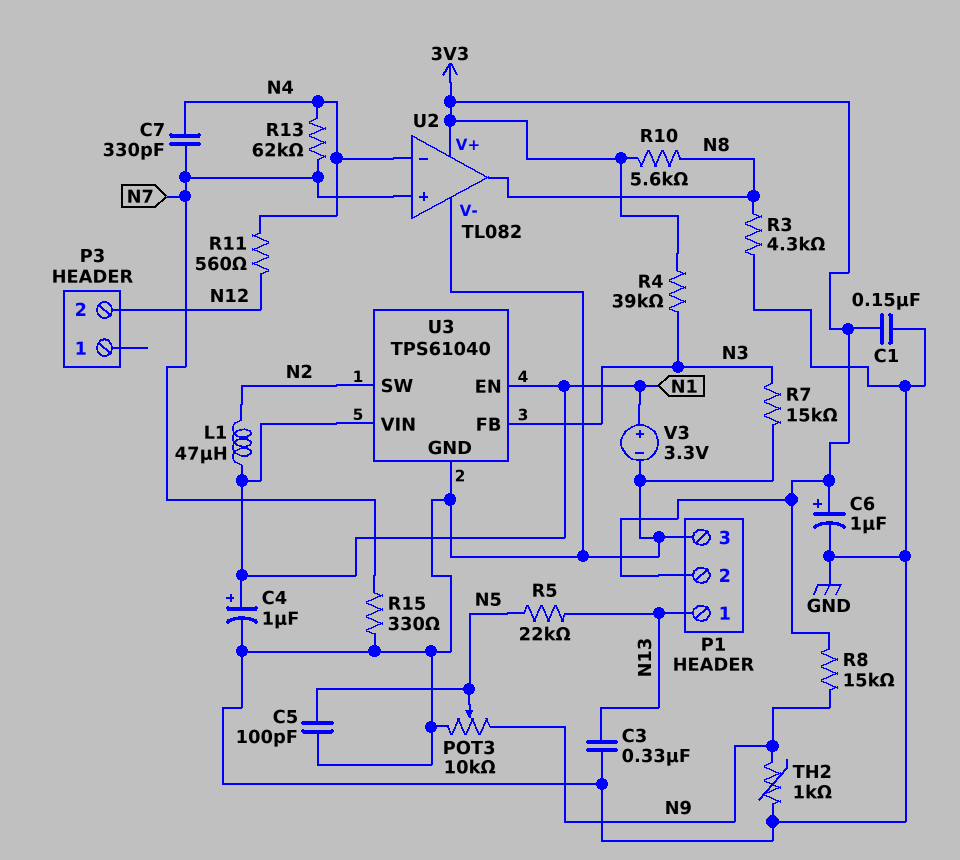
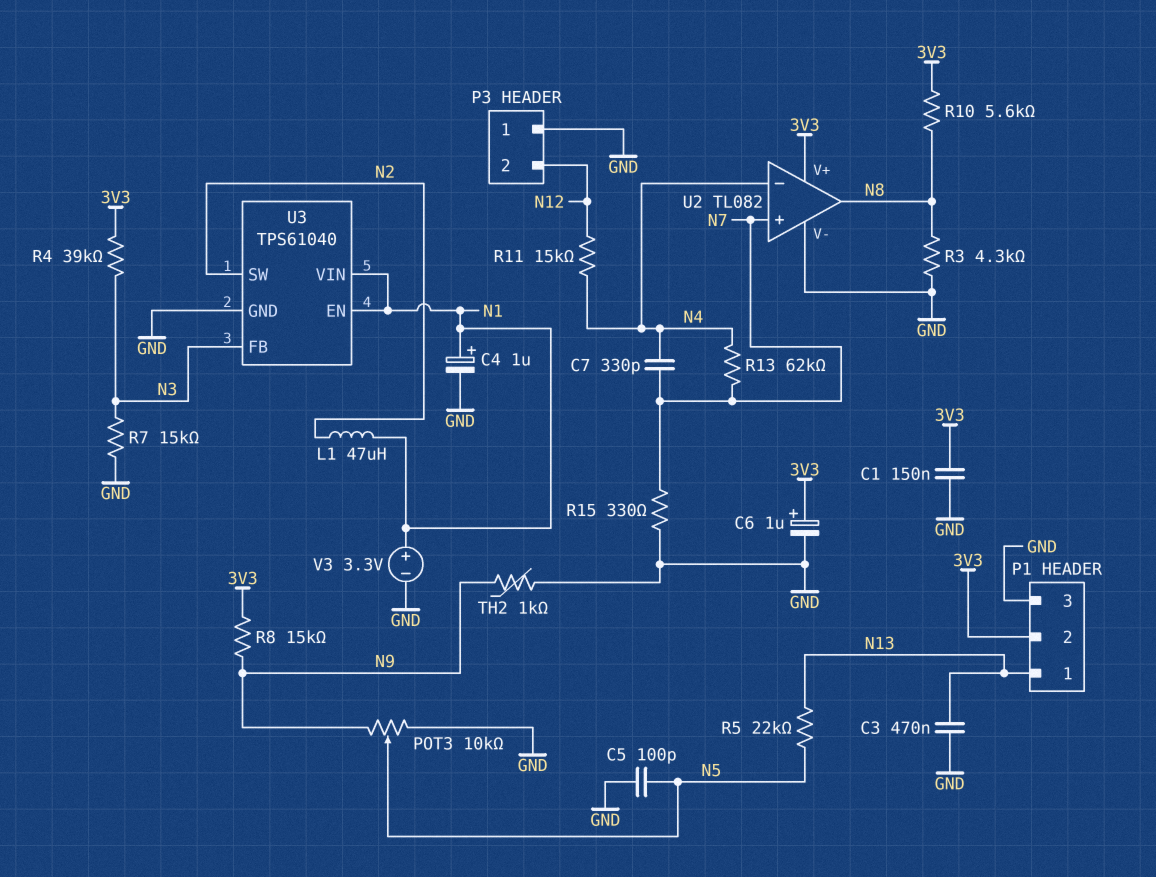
C3: 330nF (GND, N13) -> 470nF (GND, N13)
P3 pin 1: none -> GND
R11: 560 (N4, N12) -> 15k (N4, N12)

